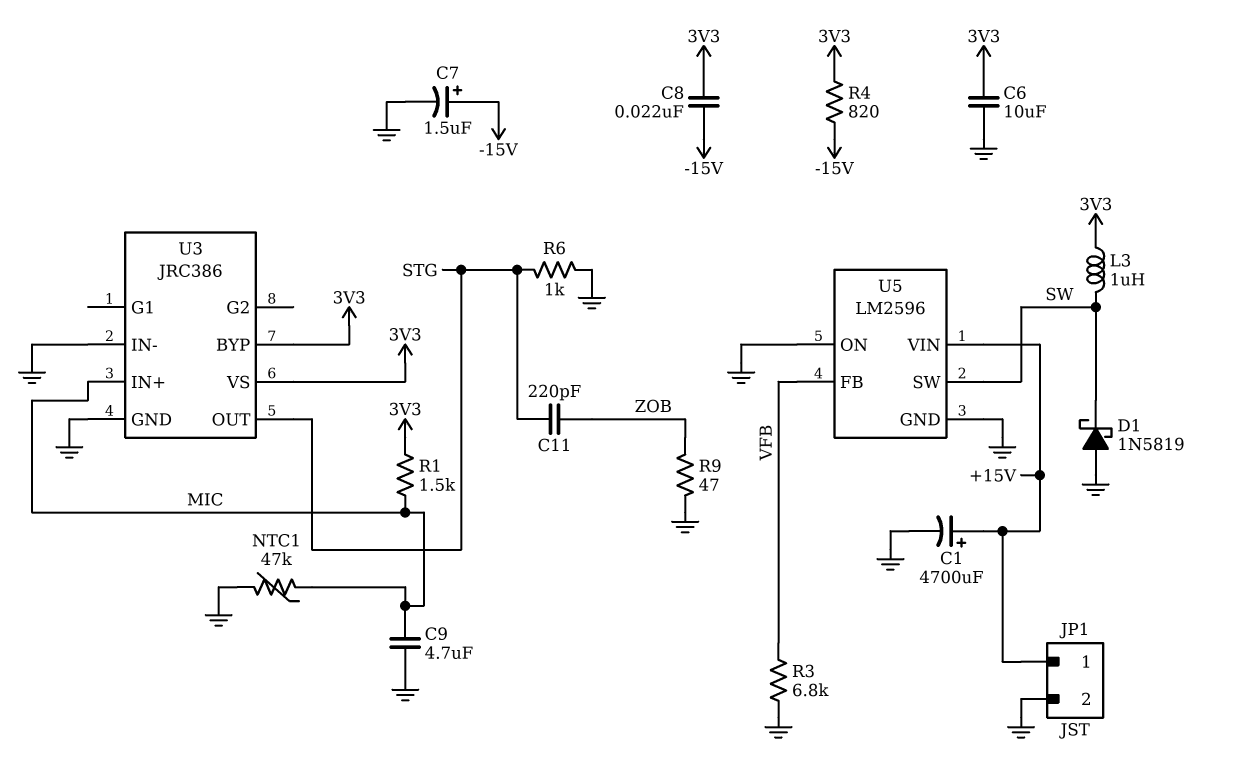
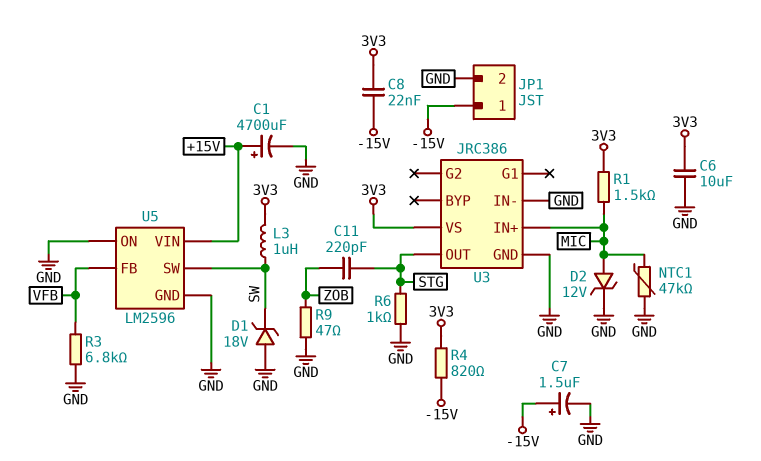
C9: 4.7uF (GND, MIC) -> none
D1: schottky 1N5819 (A GND, K SW) -> zener 18V (A GND, K SW)
D2: none -> zener 12V (A MIC, K GND)
JP1 pin 1: +15V -> -15V
U3 pin BYP: 3V3 -> none

